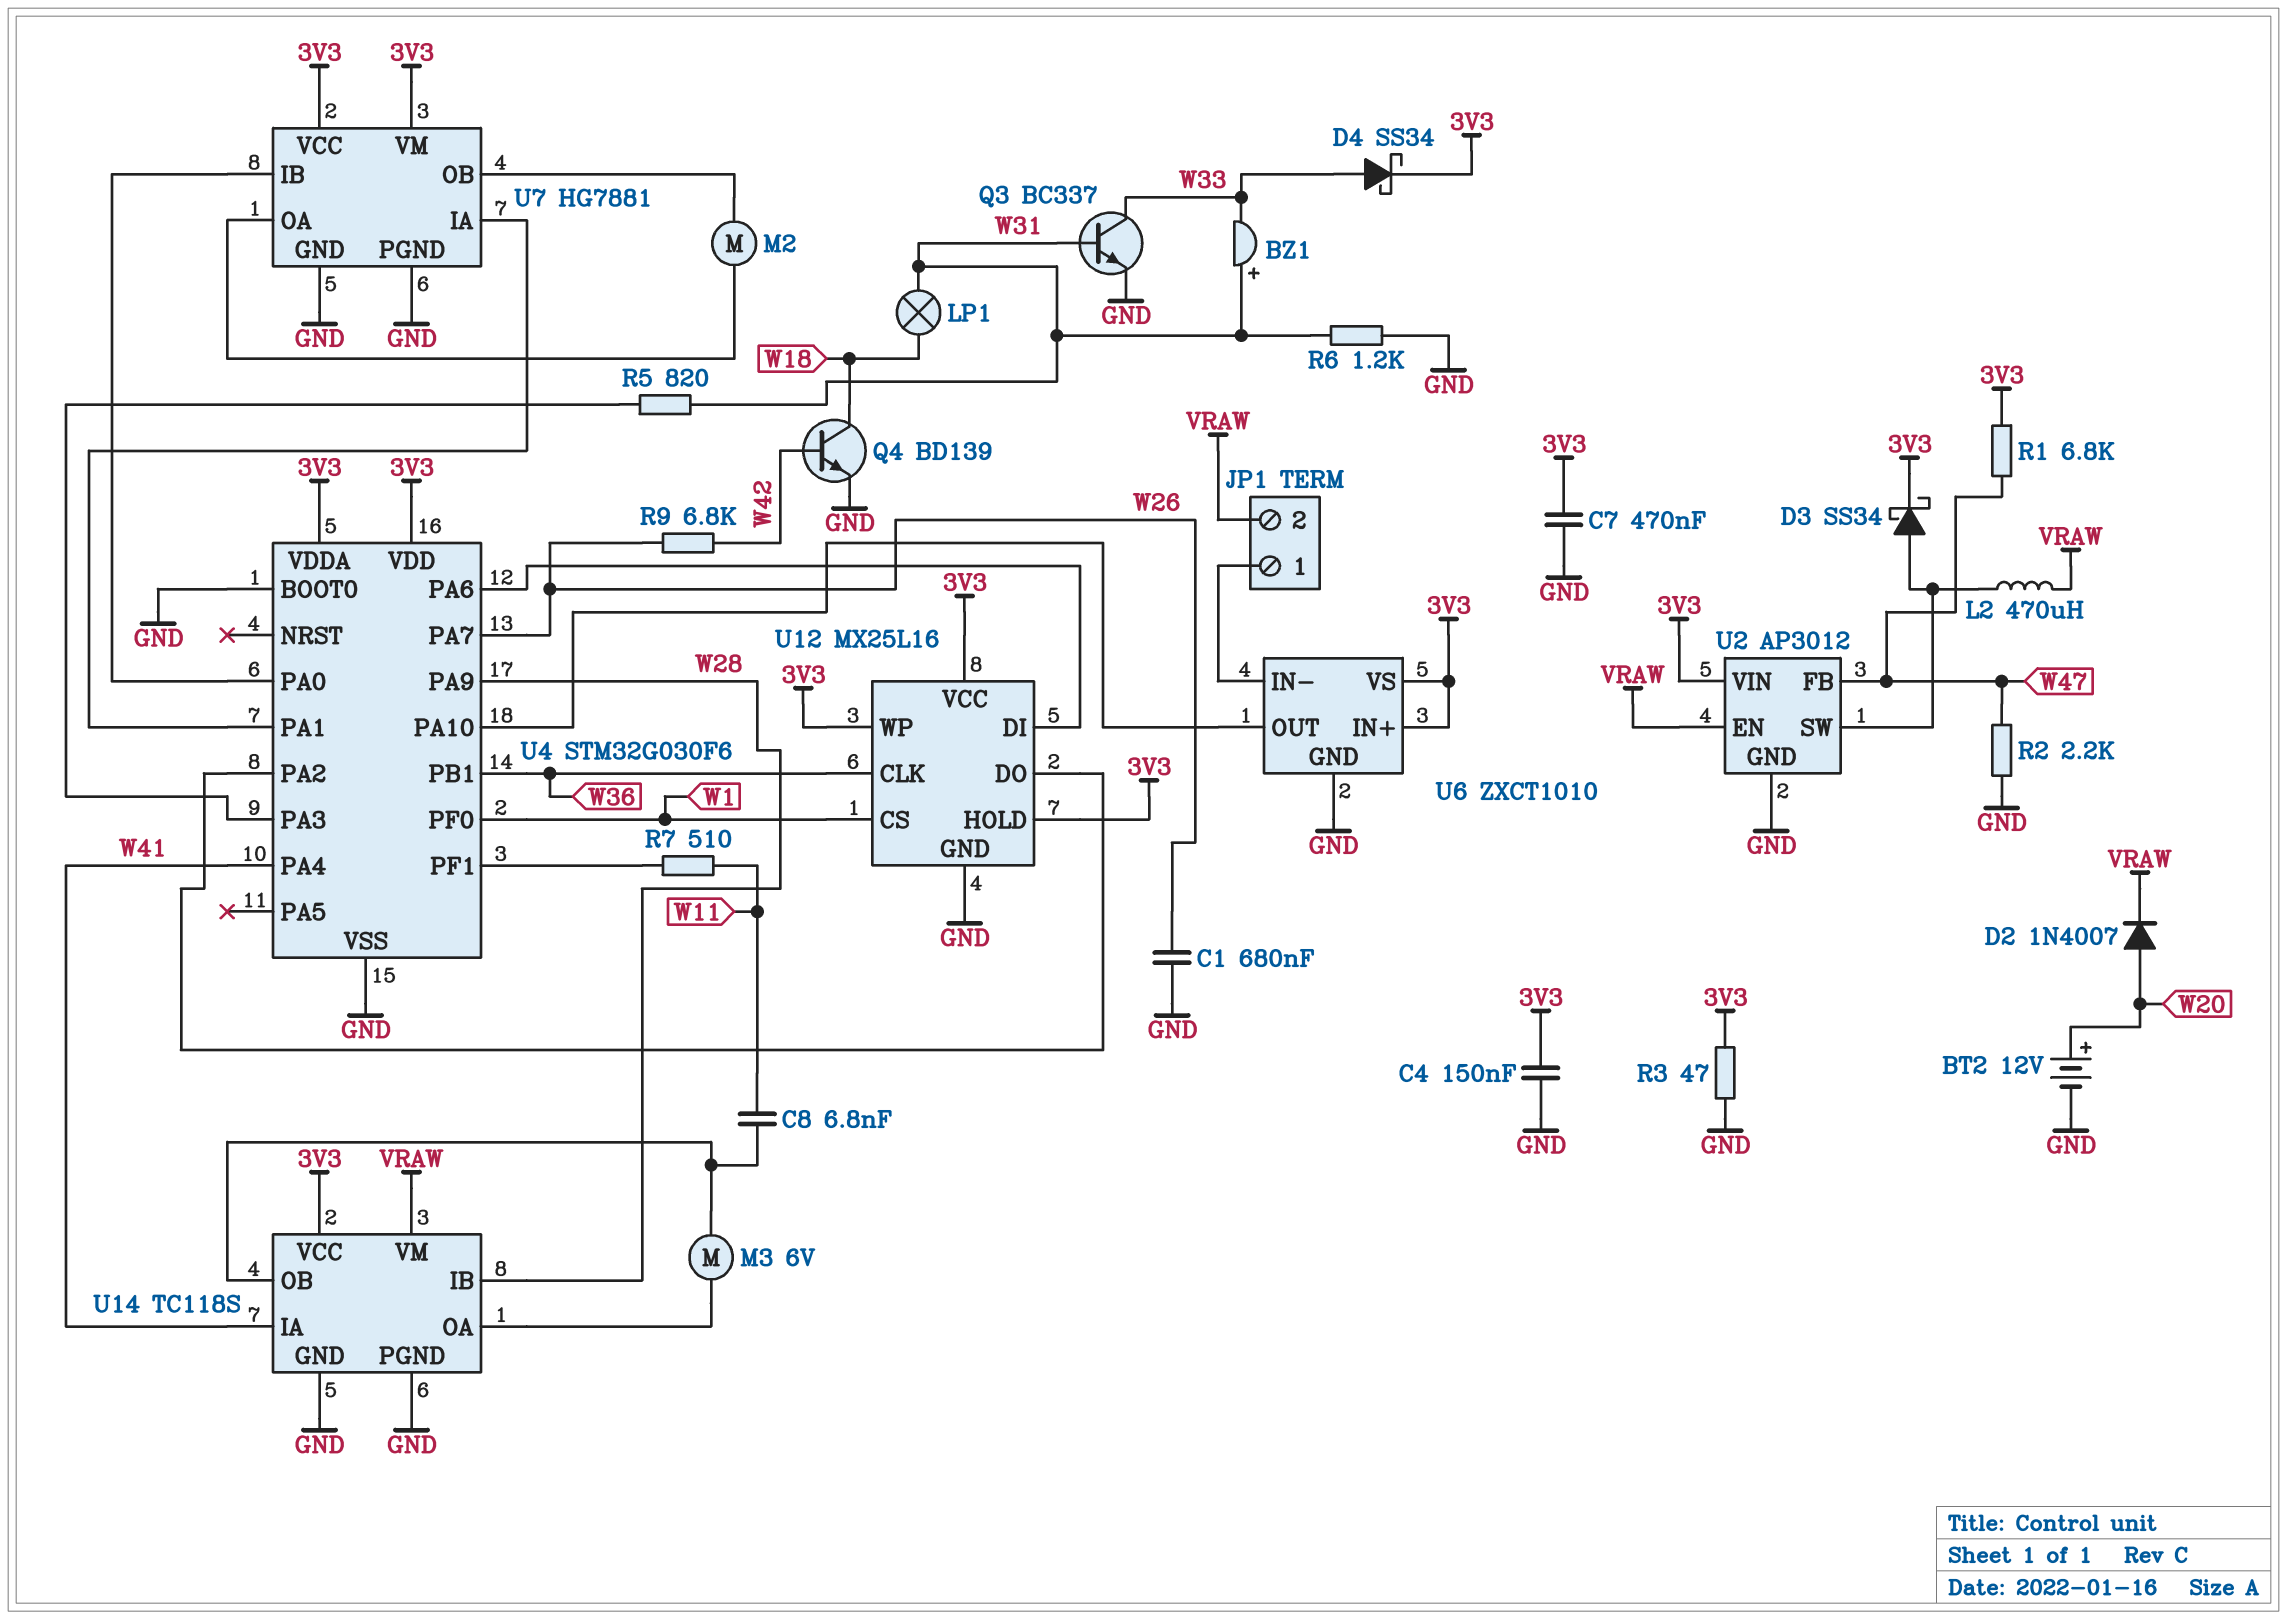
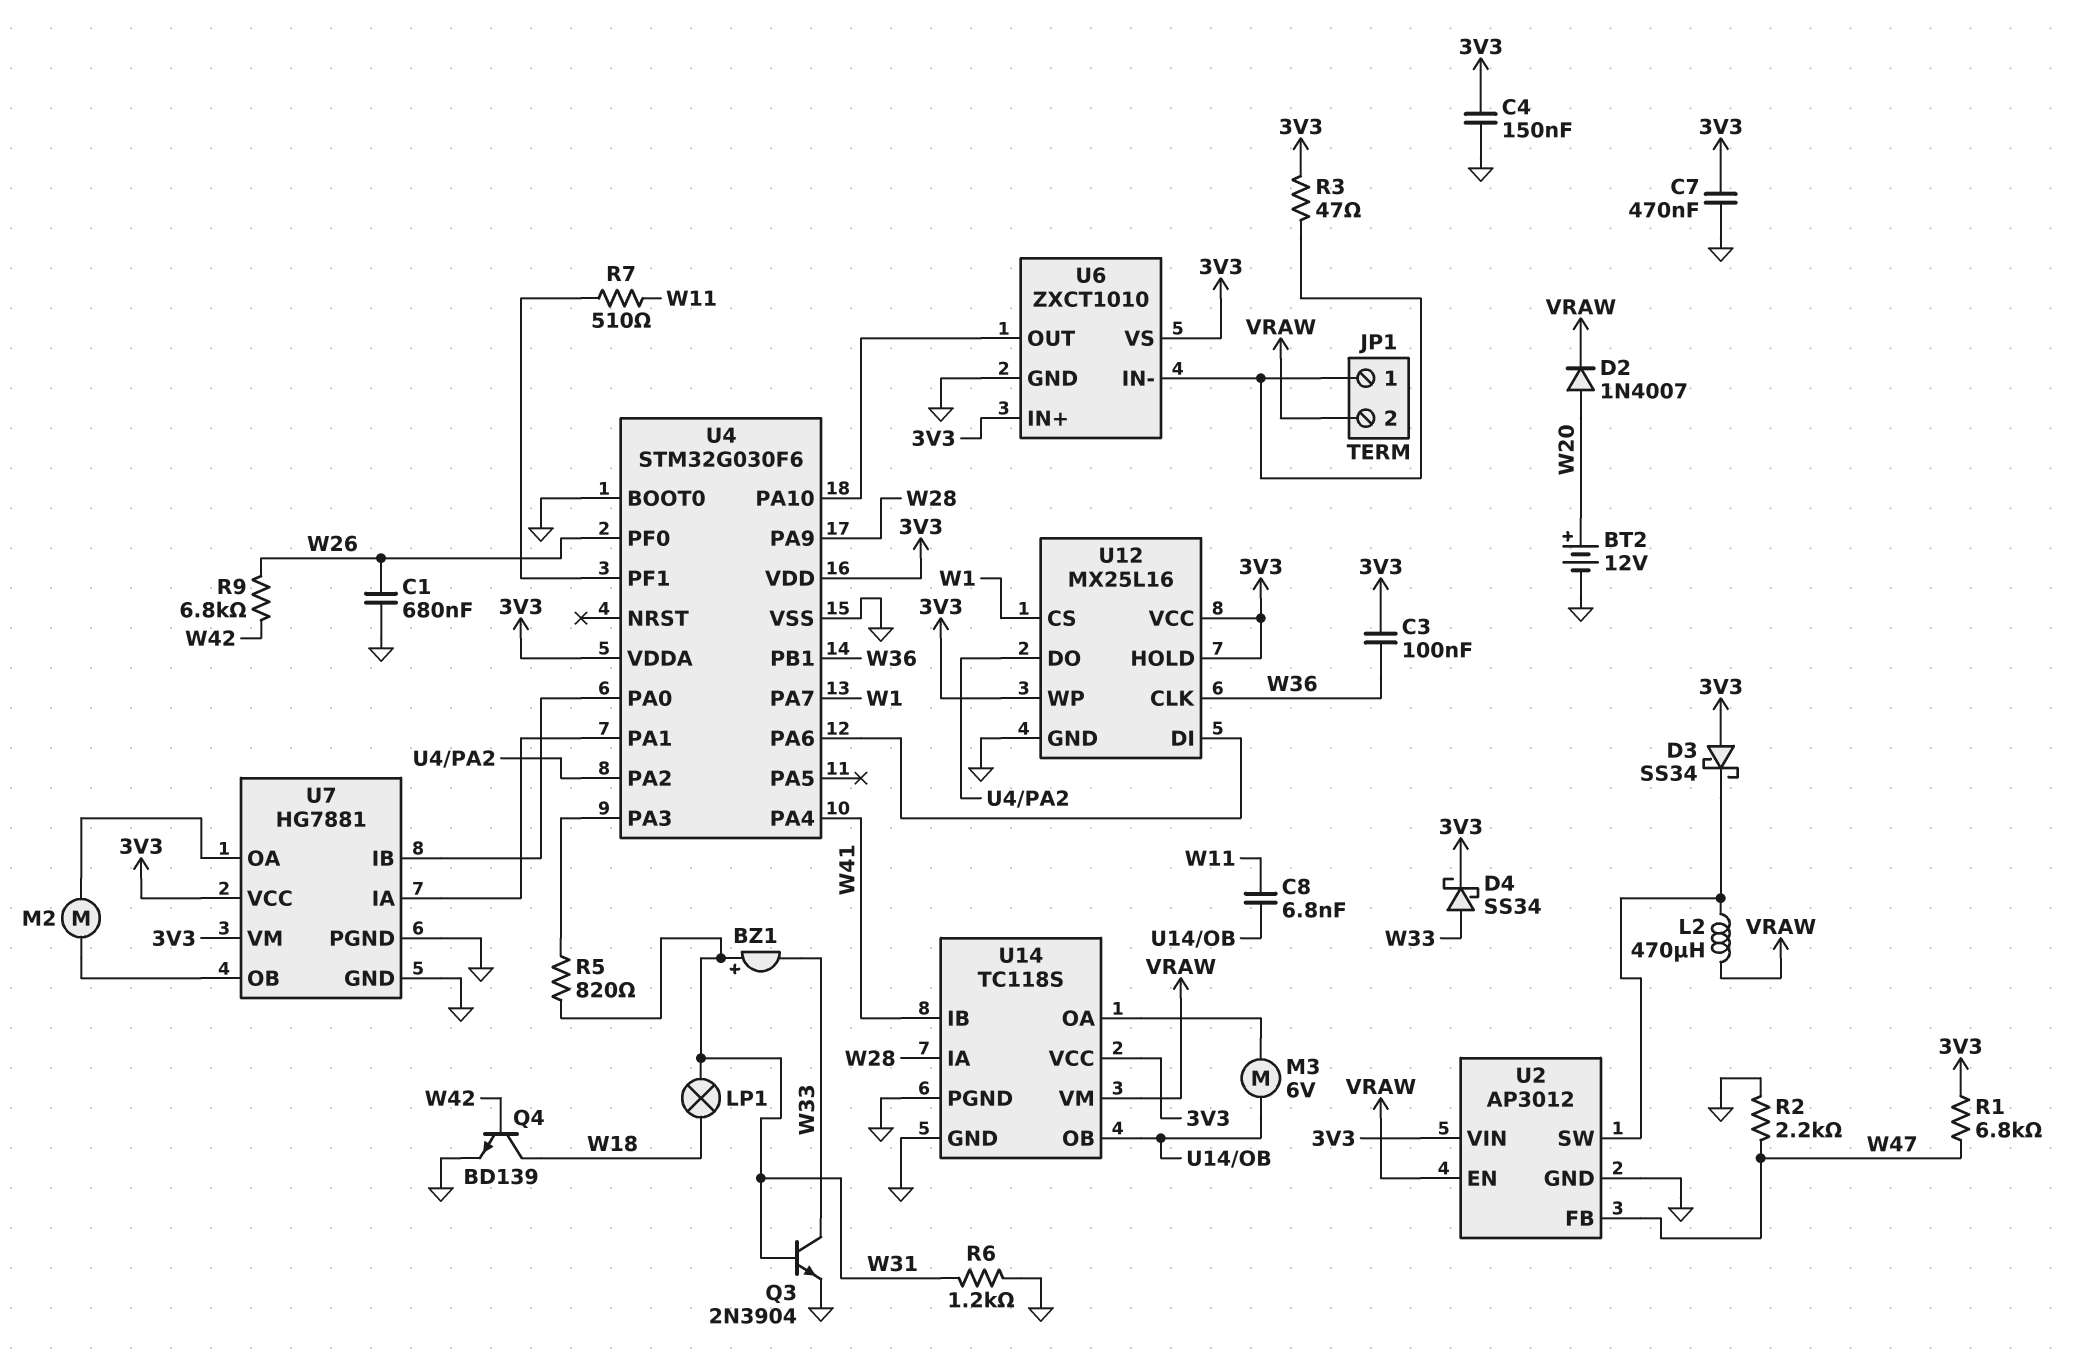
C3: none -> 100nF (3V3, W36)
D3: schottky SS34 (A U2/SW, K 3V3) -> schottky SS34 (A 3V3, K U2/SW)
Q3: NPN BC337 (B W31, C W33, E GND) -> NPN 2N3904 (B W31, C W33, E GND)
R3: 47 (3V3, GND) -> 47 (3V3, JP1/1)
U4 pin PA7: W26 -> W1
U4 pin PF0: W1 -> W26
U14 pin IA: W41 -> W28
U14 pin IB: W28 -> W41

